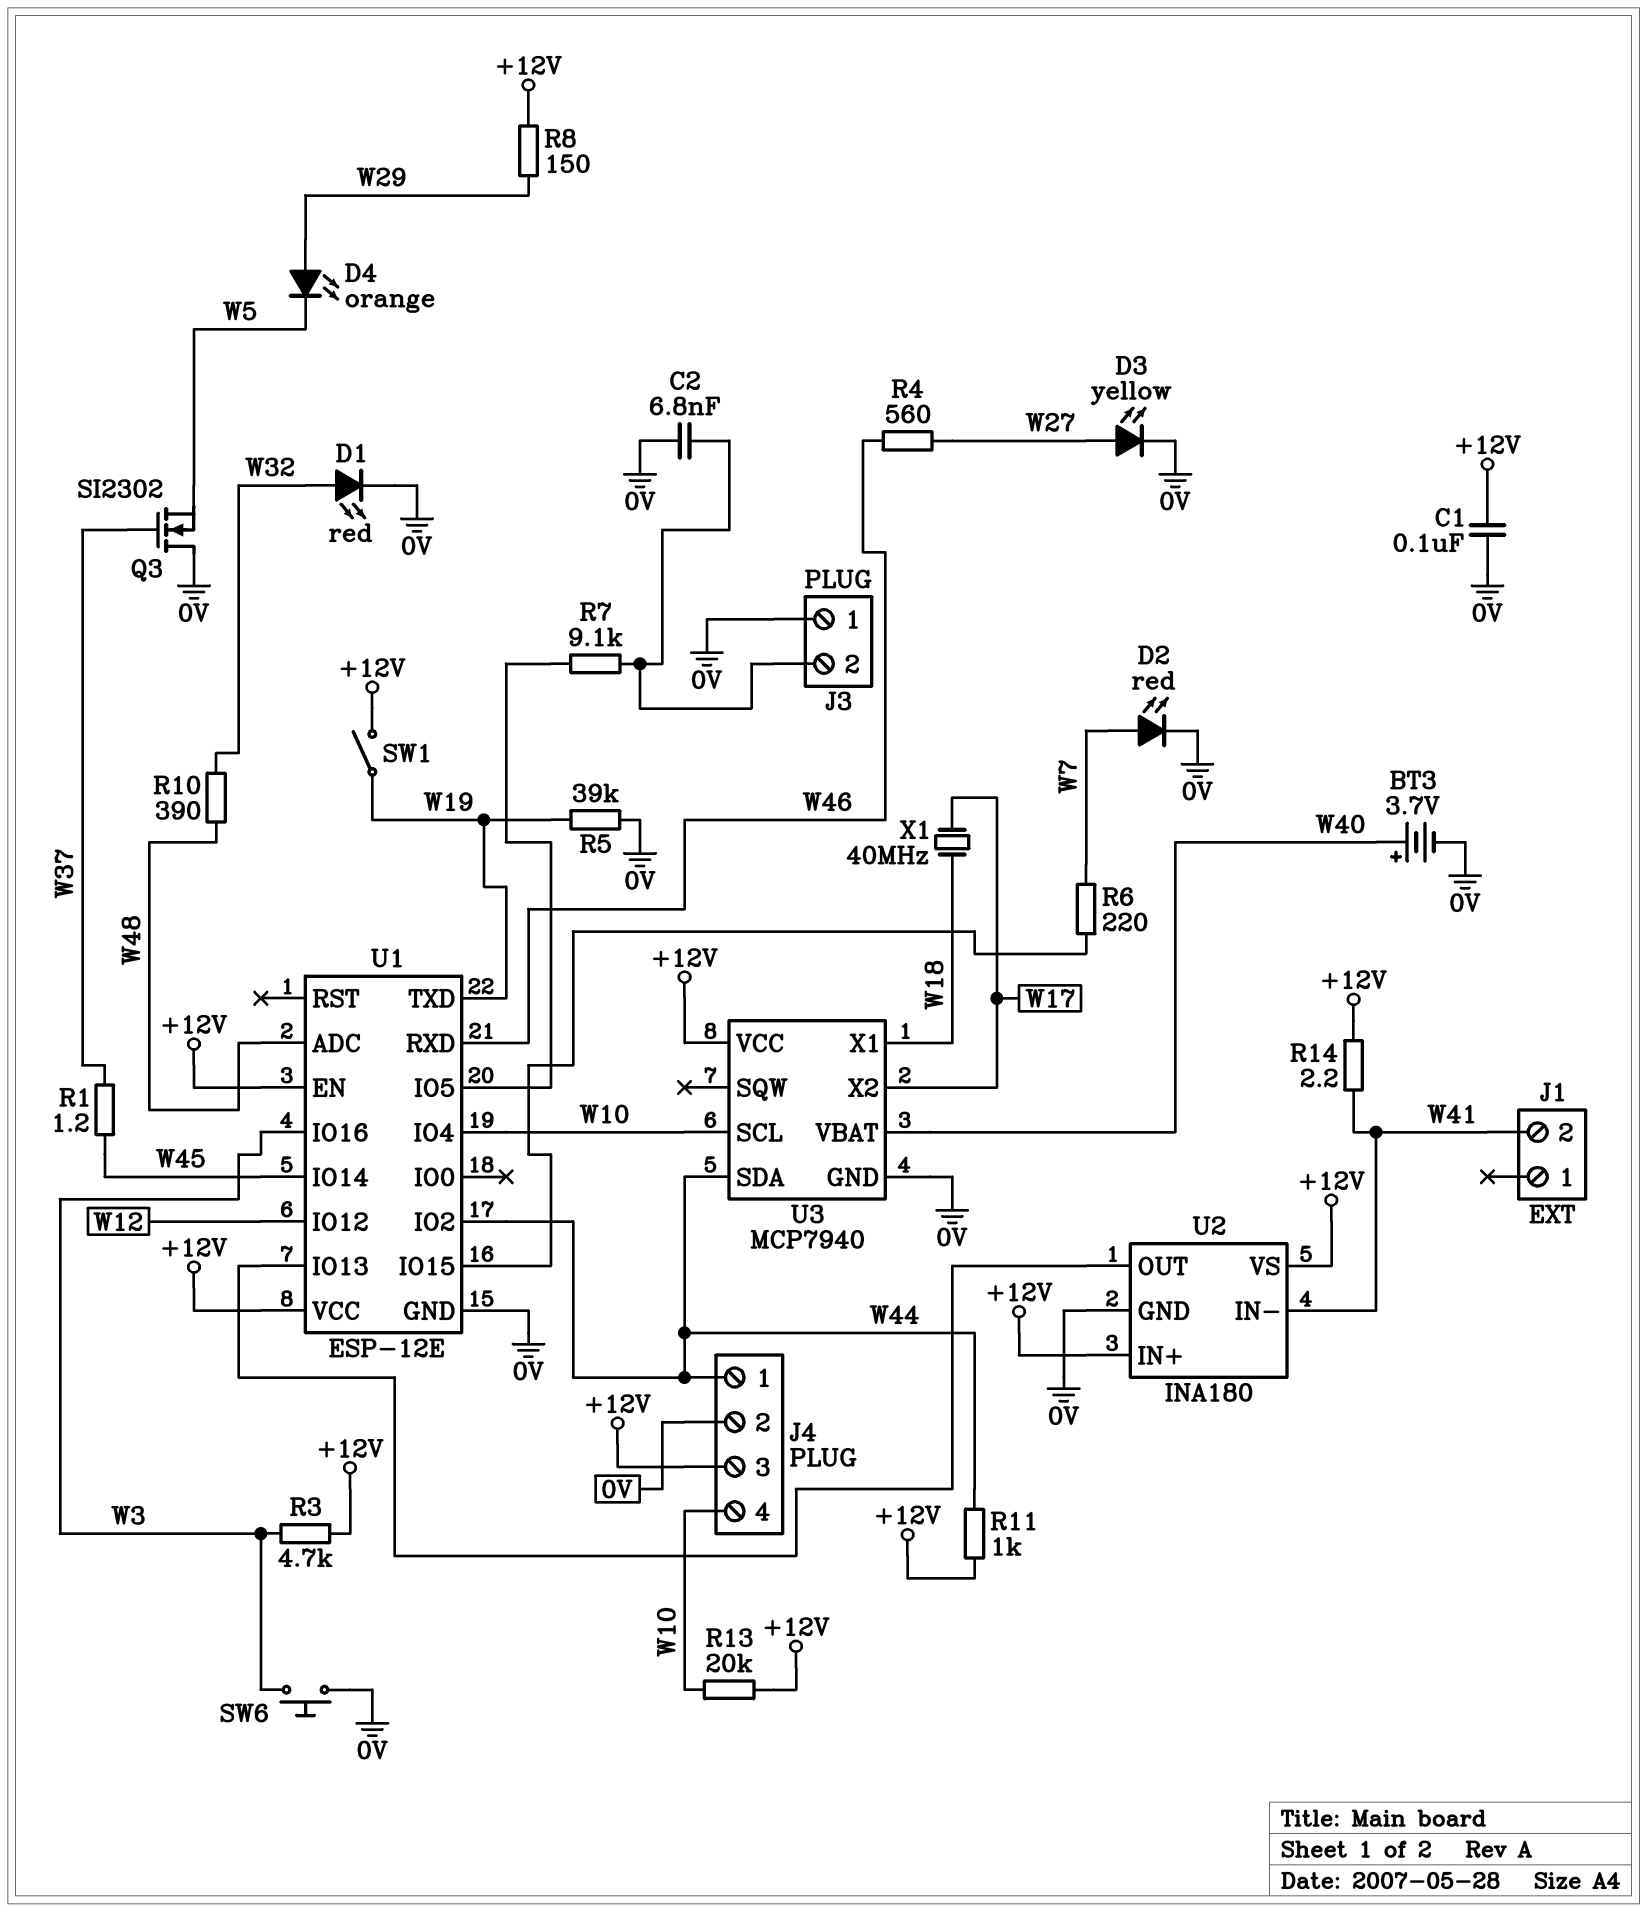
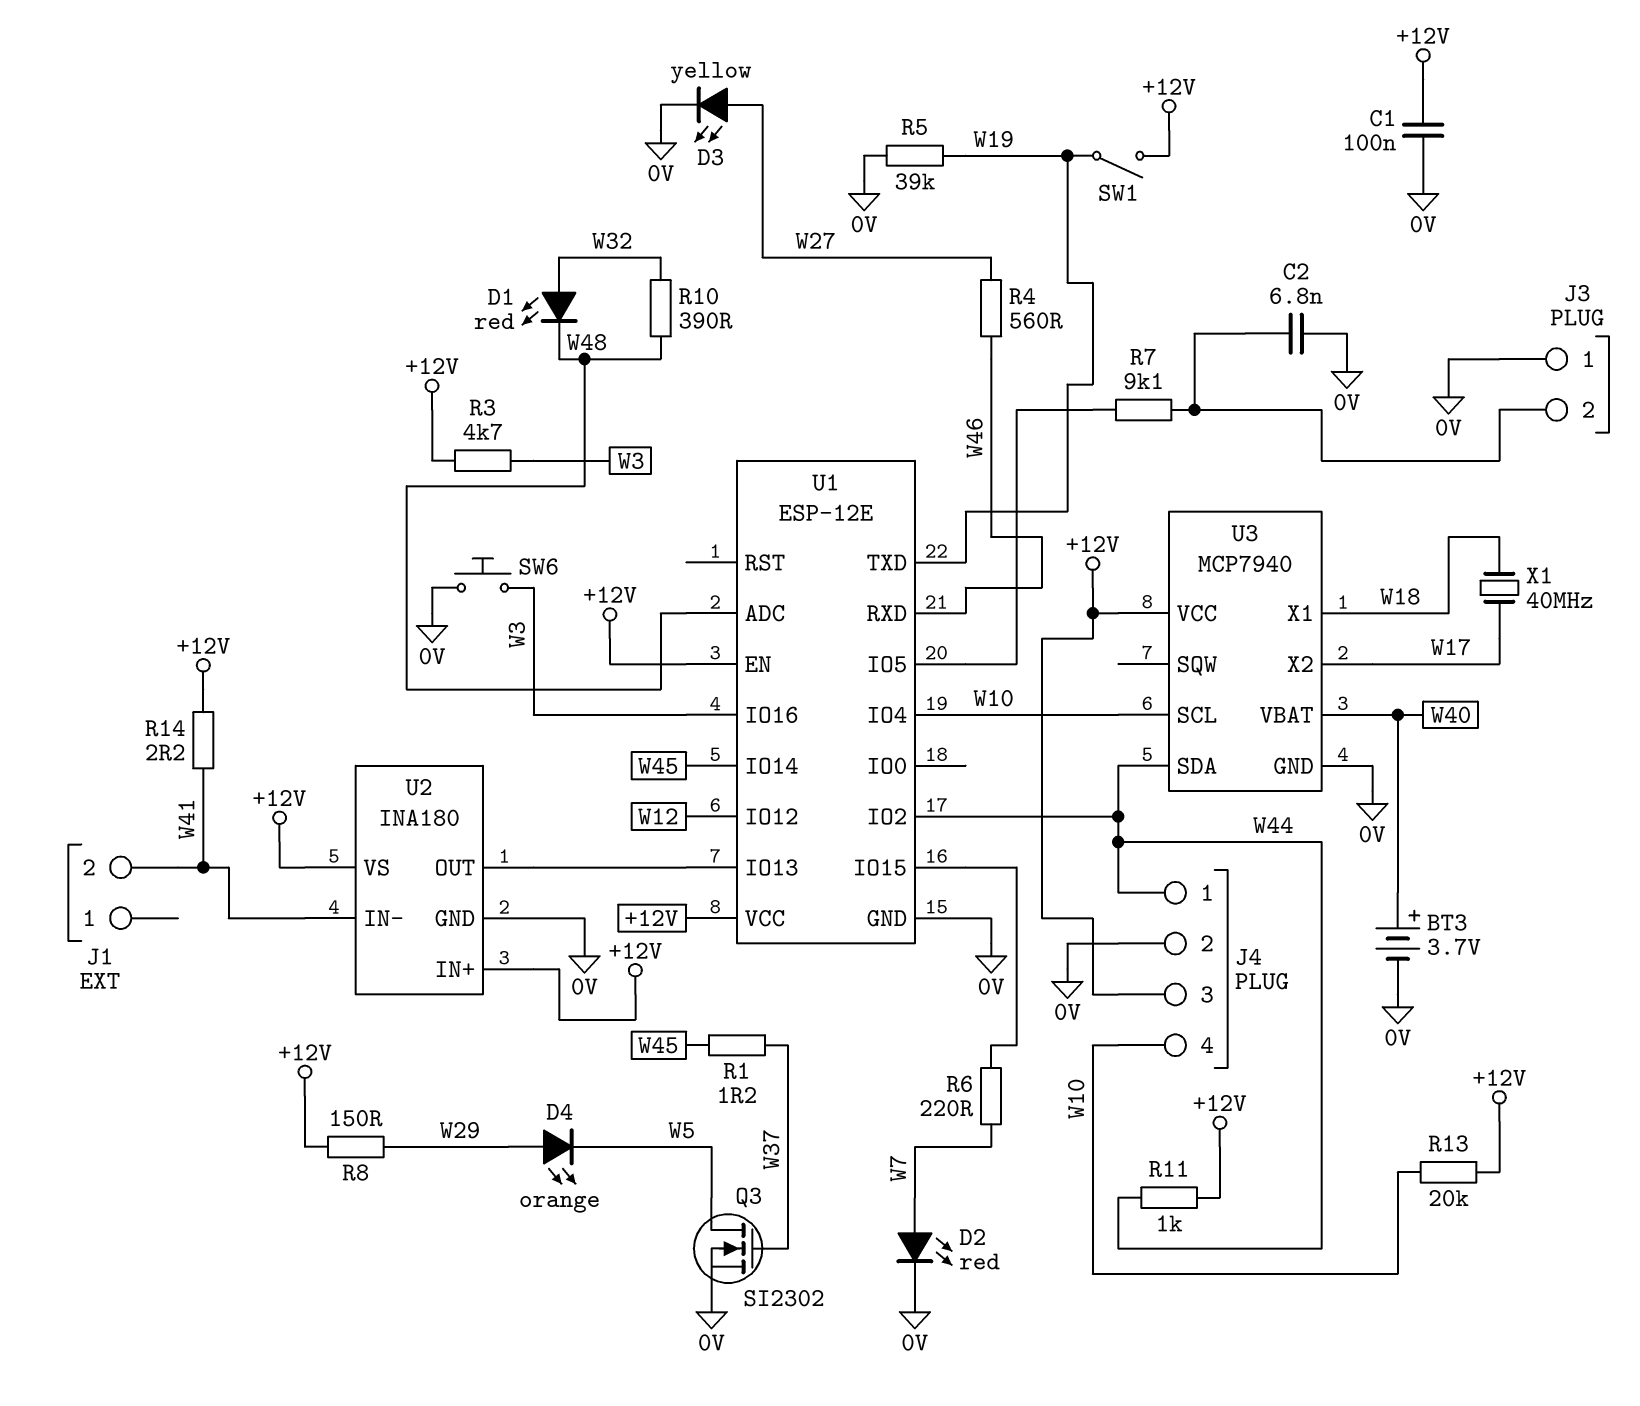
D1: LED red (A W32, K 0V) -> LED red (A W32, K W48)
Q3: NMOS SI2302 (G W37, D 0V, S W5) -> NMOS SI2302 (G W37, D W5, S 0V)

